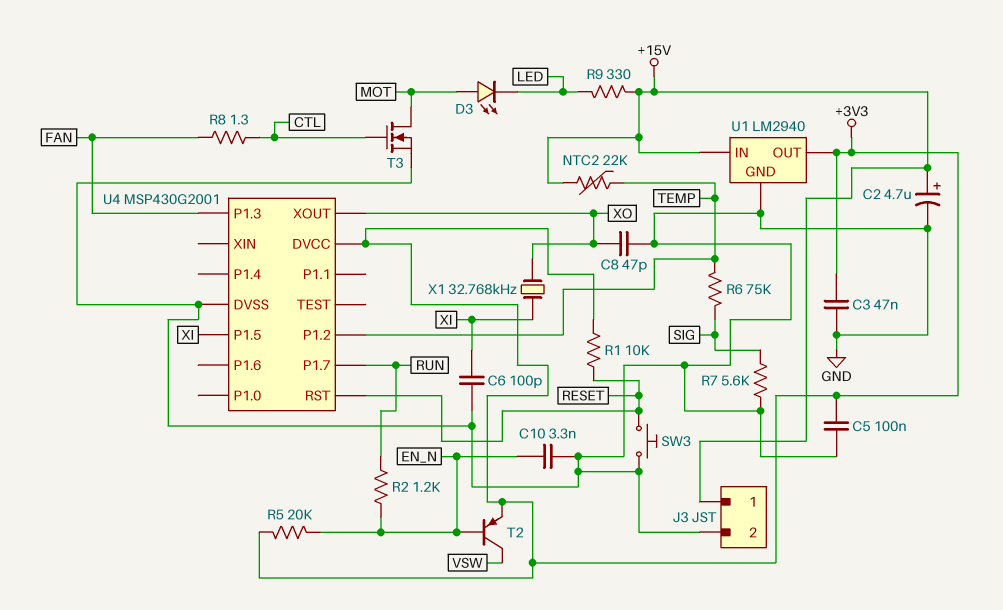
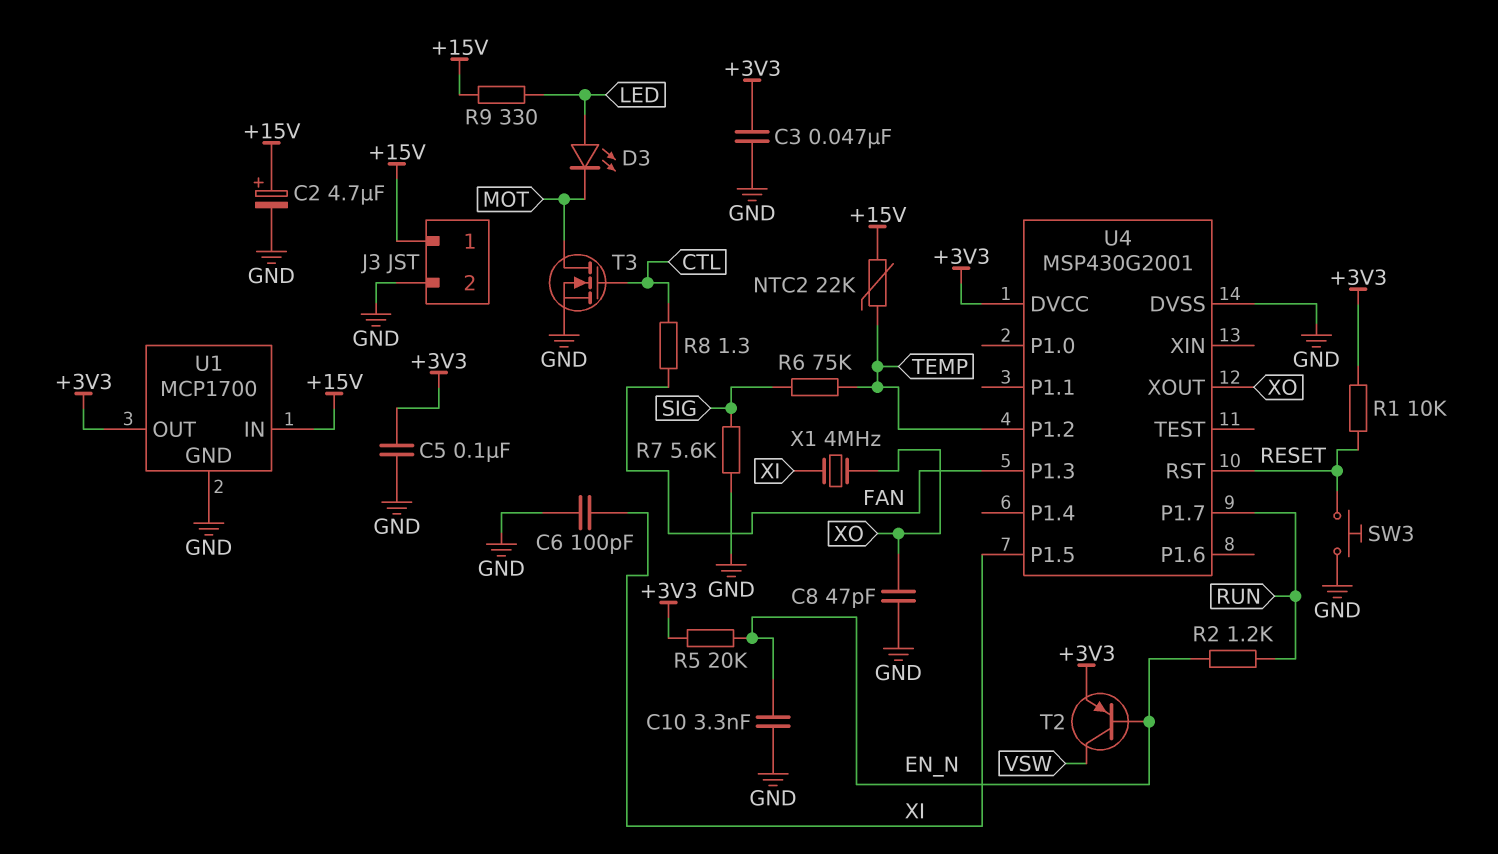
D3: LED (A MOT, K LED) -> LED (A LED, K MOT)
U1: LM2940 -> MCP1700
X1: 32.768kHz (XI, XO) -> 4MHz (XI, XO)

